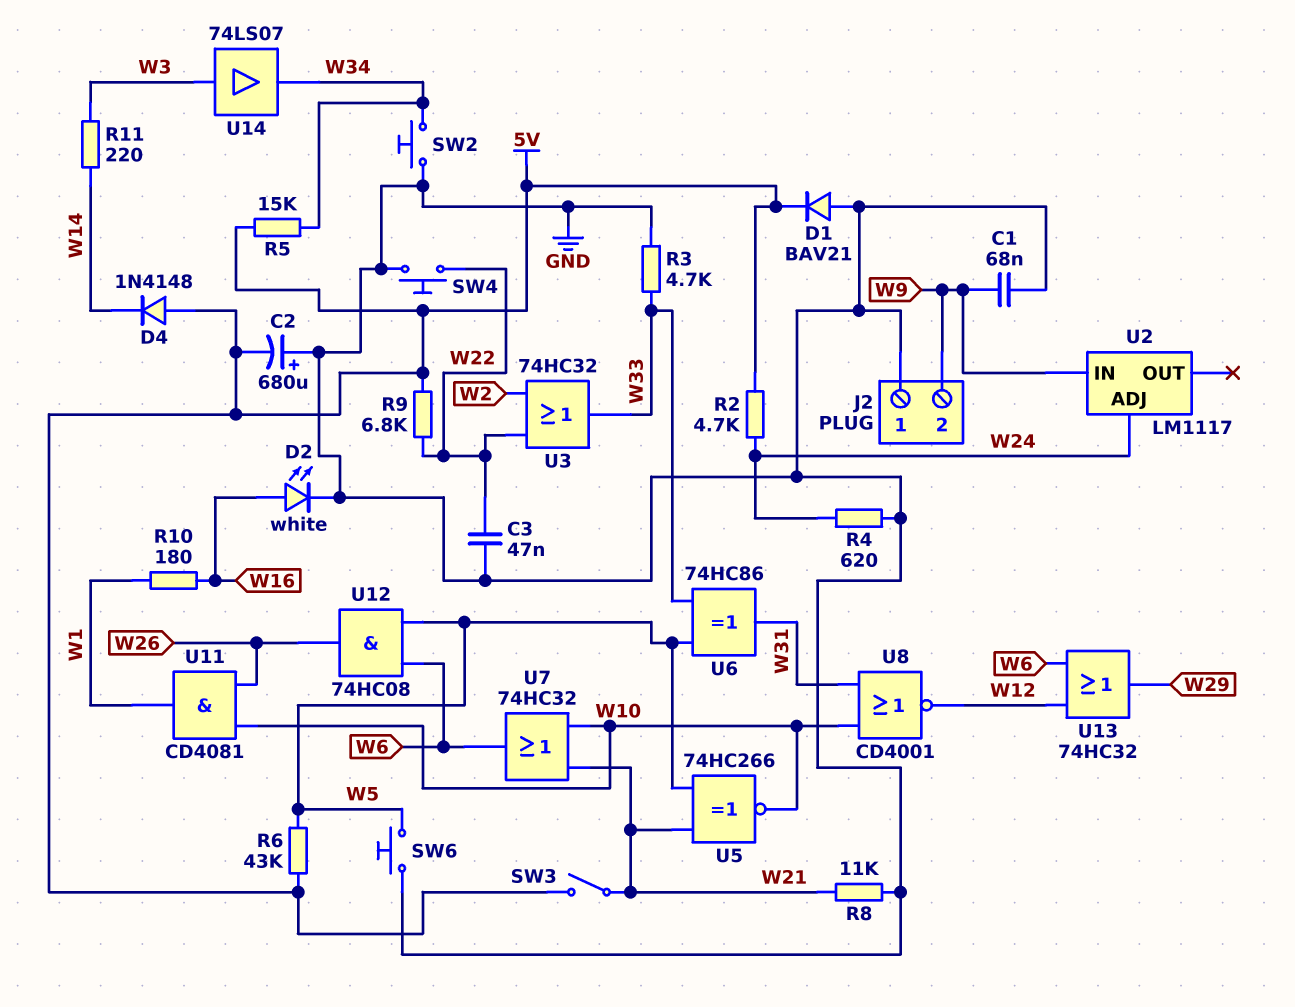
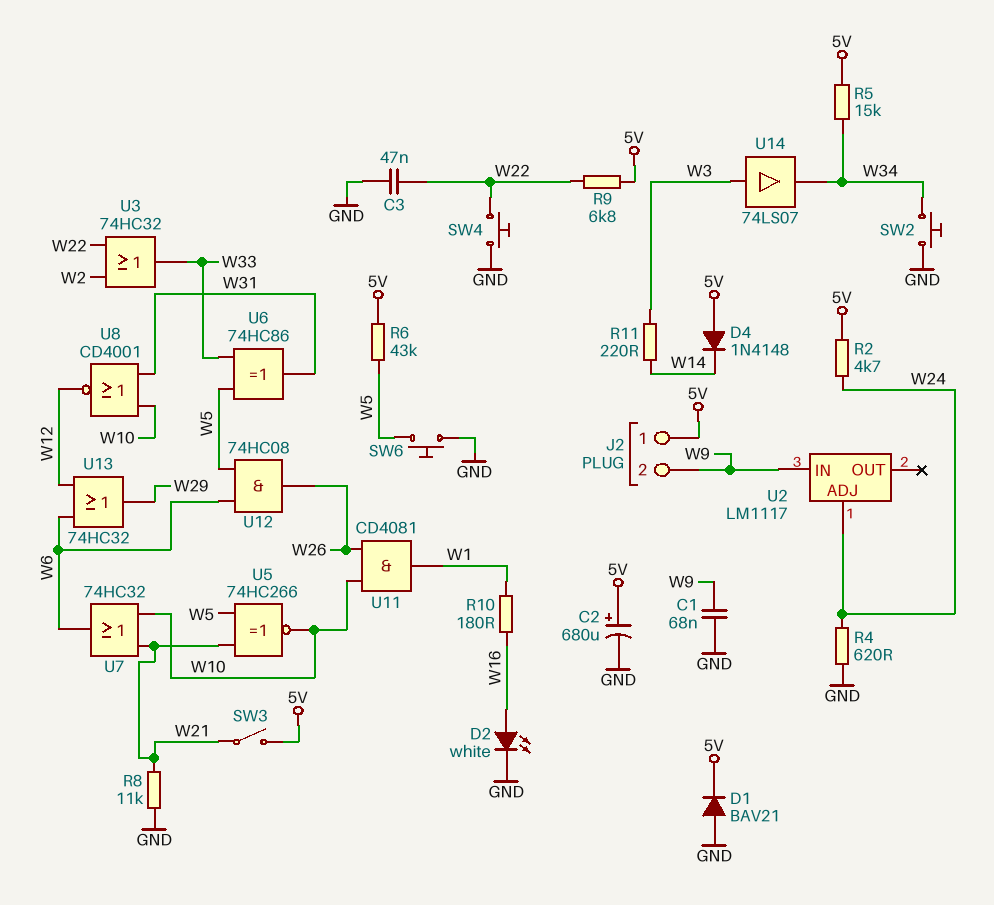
C2: 680uF (plus GND, minus 5V) -> 680uF (plus 5V, minus GND)
J2 pin 1: GND -> 5V
R3: 4.7k (GND, W33) -> none

